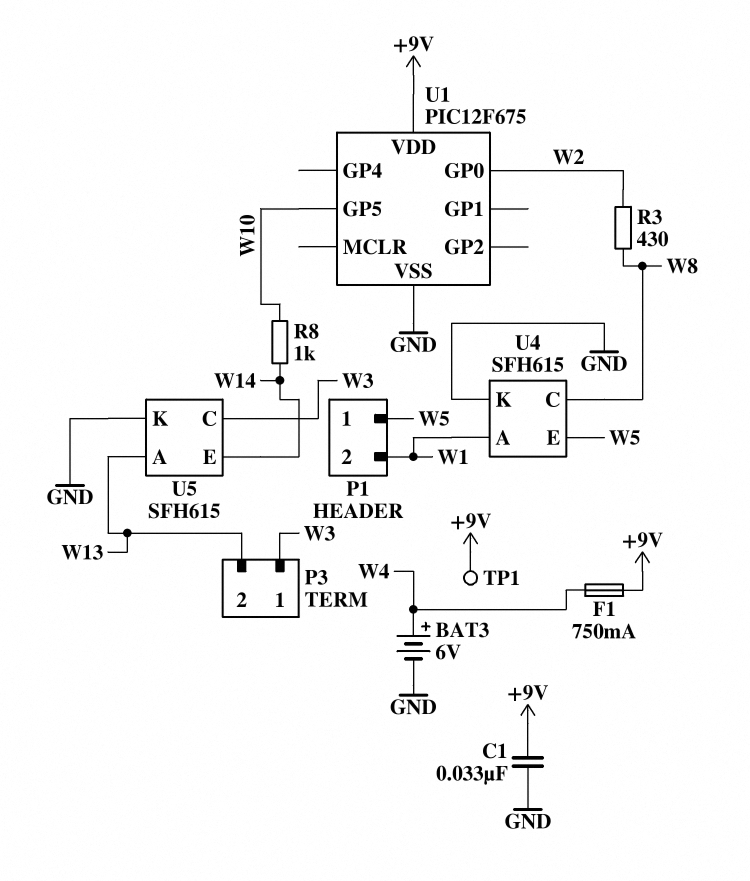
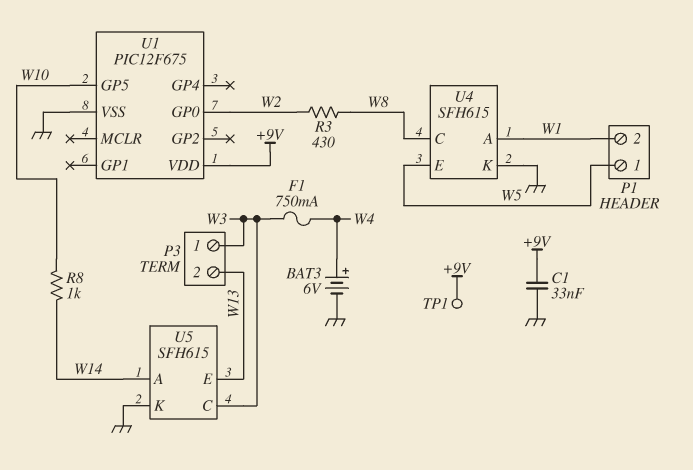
F1: 750mA (+9V, W4) -> 750mA (W3, W4)
U5 pin A: W13 -> W14
U5 pin E: W14 -> W13

